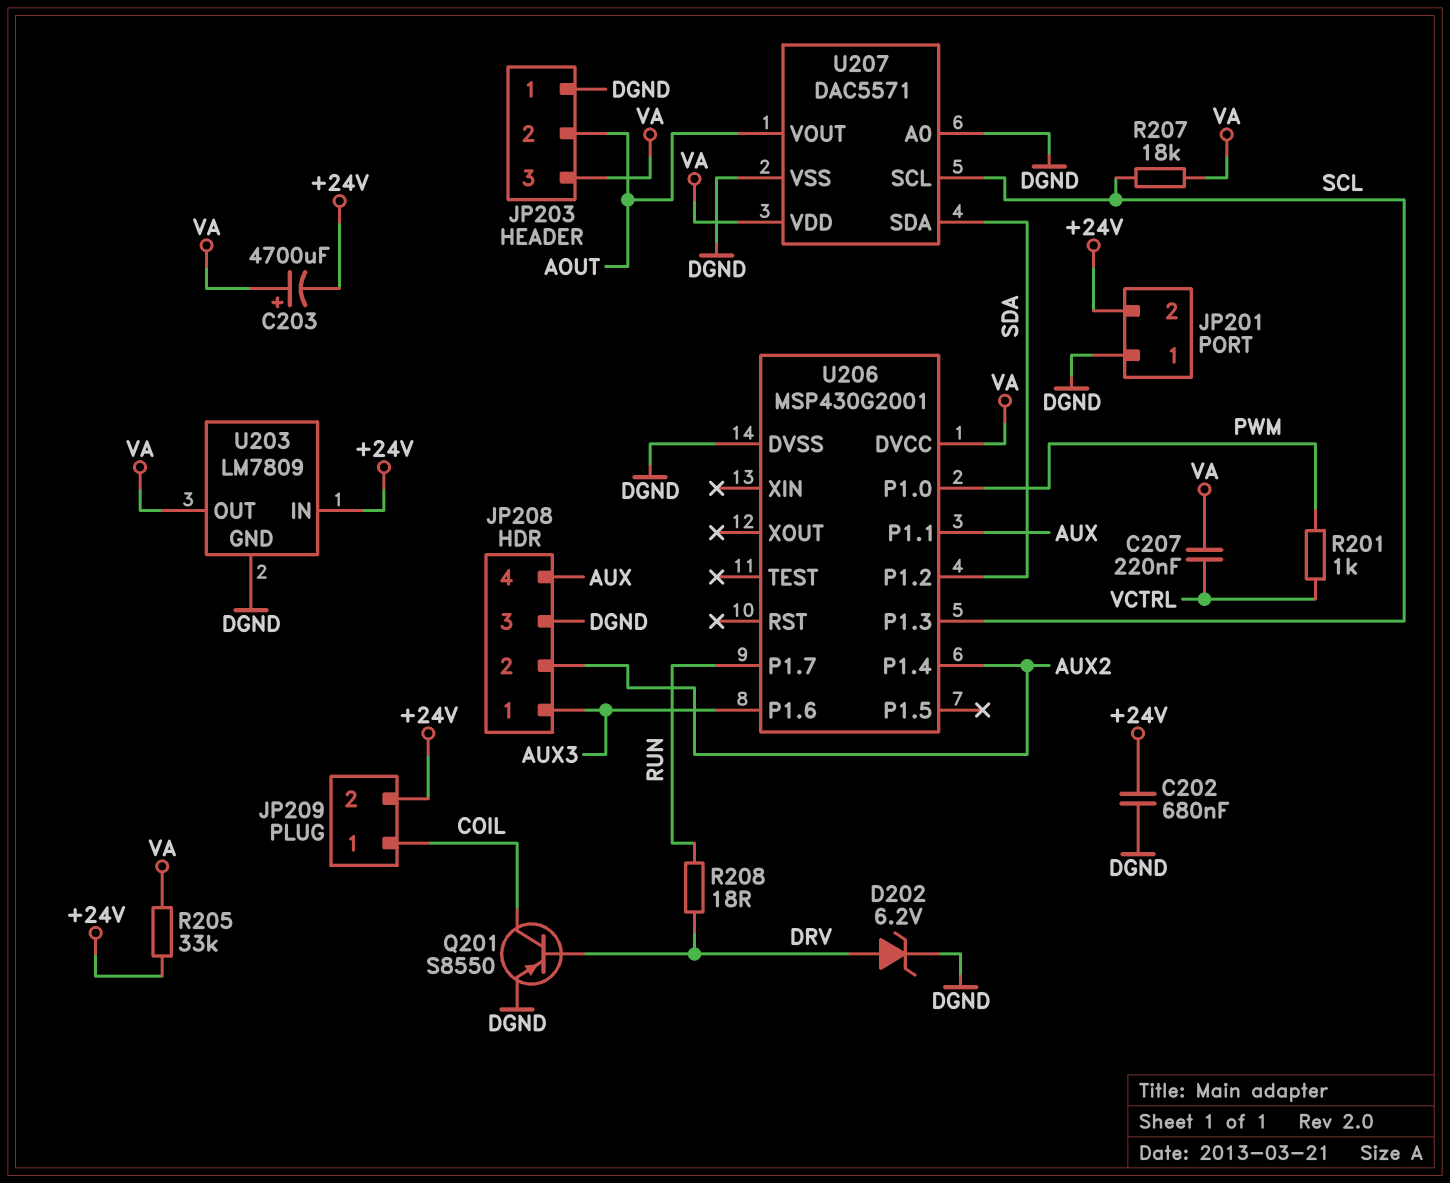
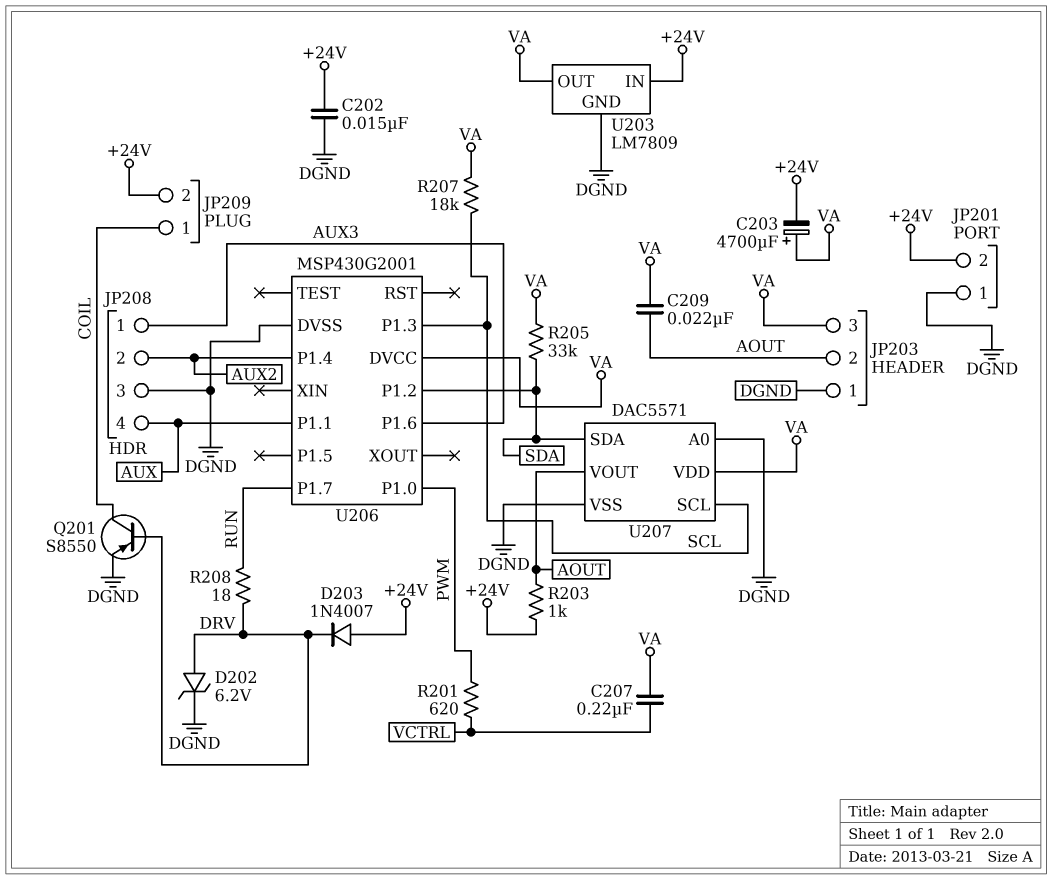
C202: 680nF (+24V, DGND) -> 15nF (+24V, DGND)
C209: none -> 22nF (AOUT, VA)
D203: none -> diode 1N4007 (A +24V, K DRV)
R201: 1k (PWM, VCTRL) -> 620 (PWM, VCTRL)
R203: none -> 1k (+24V, AOUT)
R205: 33k (+24V, VA) -> 33k (SDA, VA)

